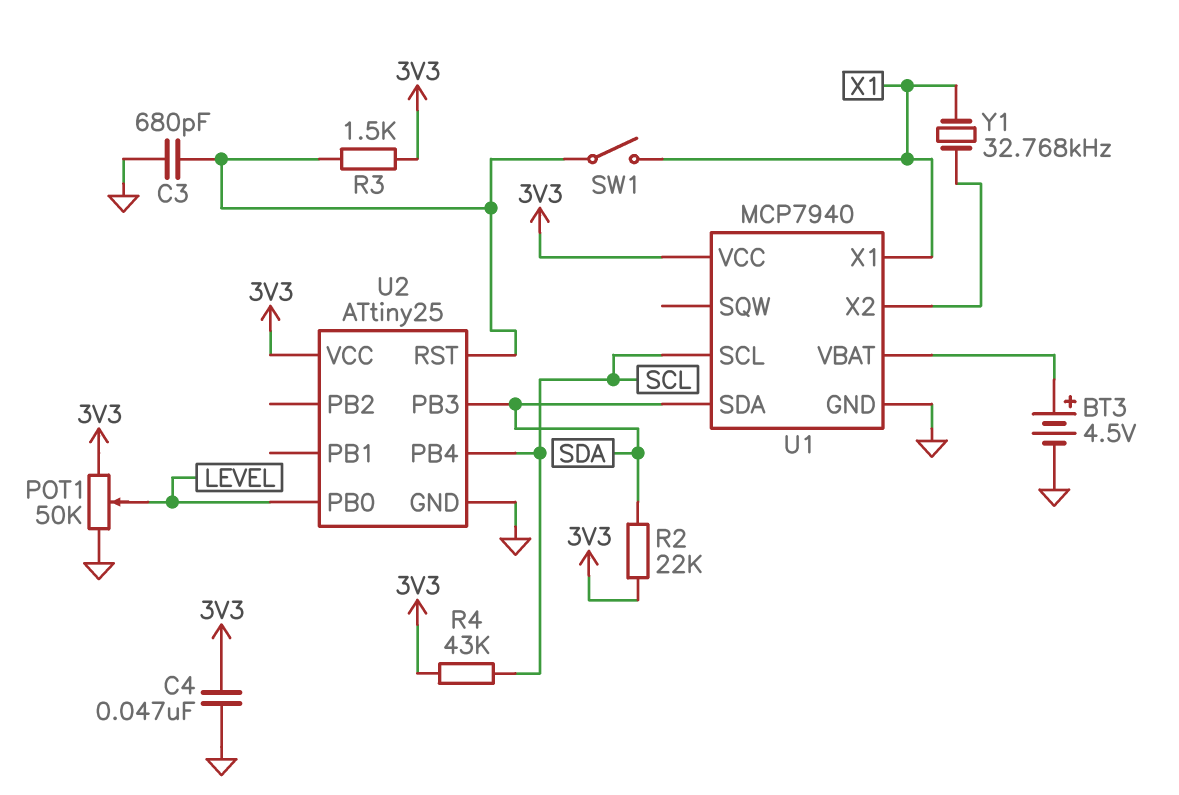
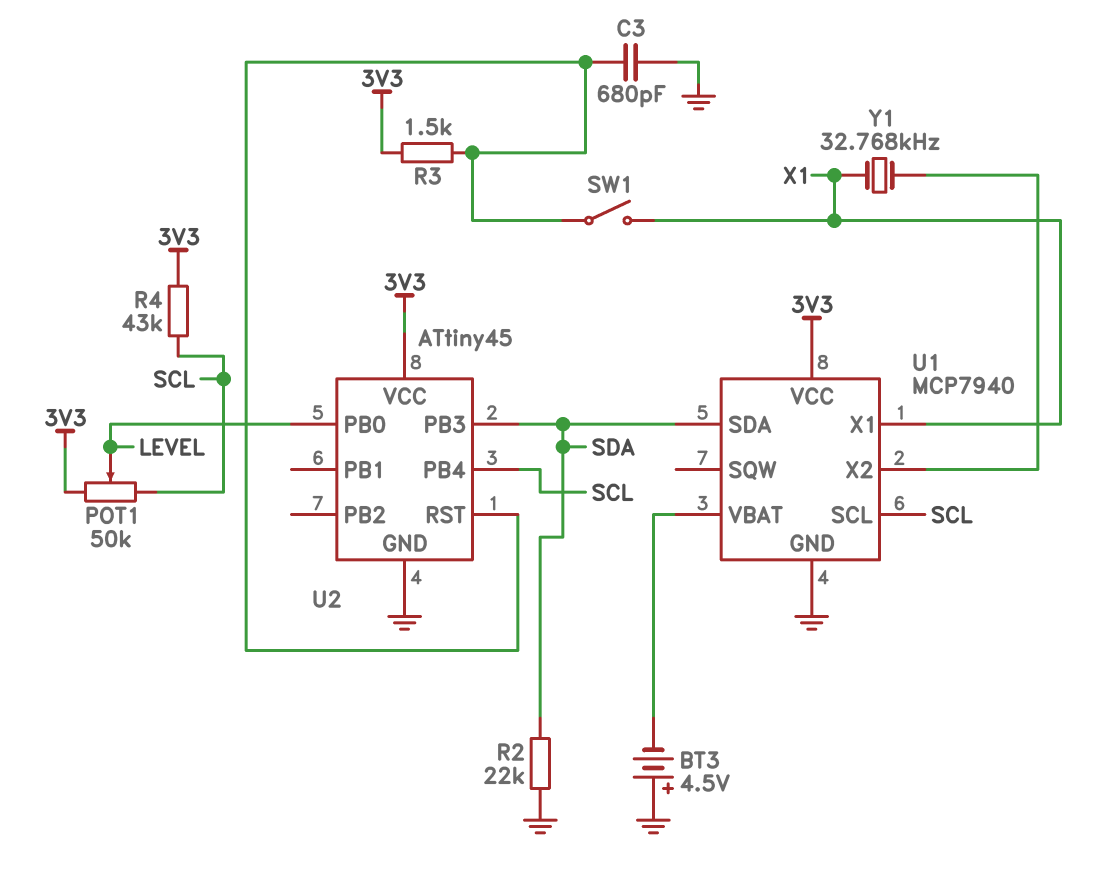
BT3: 4.5V (plus U1/VBAT, minus GND) -> 4.5V (plus GND, minus U1/VBAT)
C4: 47nF (3V3, GND) -> none
POT1: 50k (3V3, GND, wiper LEVEL) -> 50k (3V3, SCL, wiper LEVEL)
R2: 22k (3V3, SDA) -> 22k (GND, SDA)
U2: ATtiny25 -> ATtiny45

